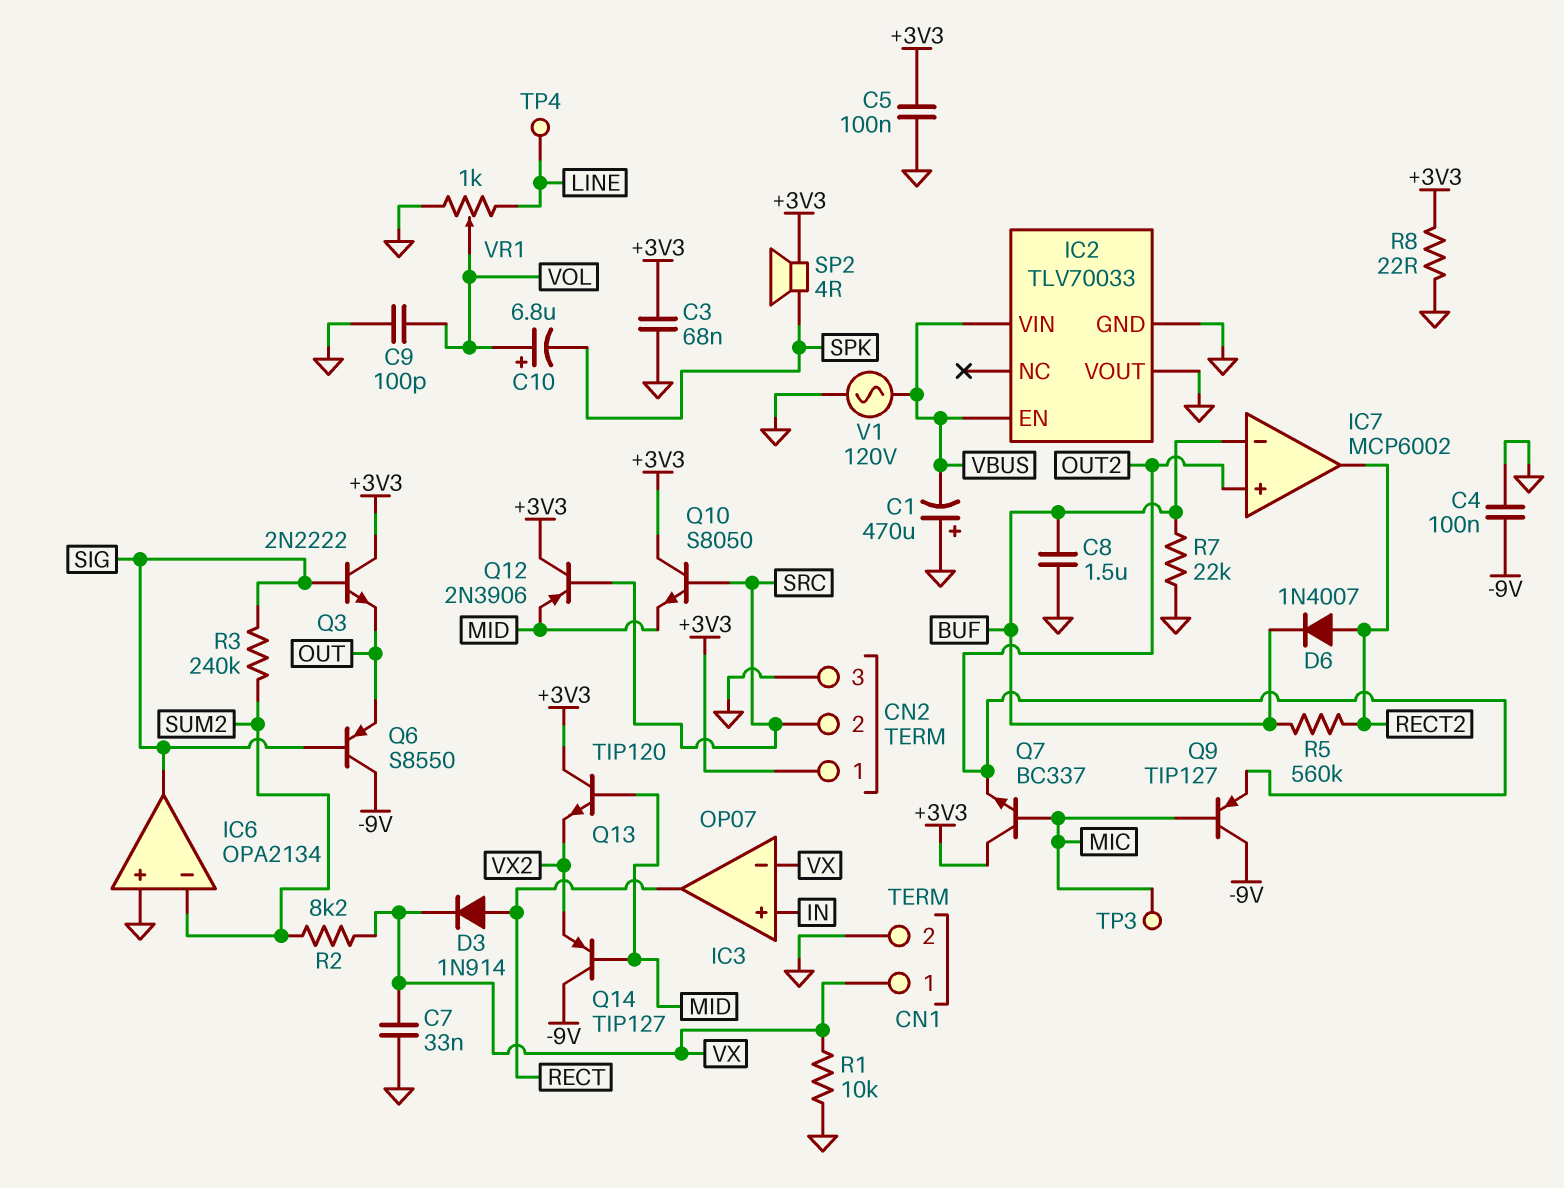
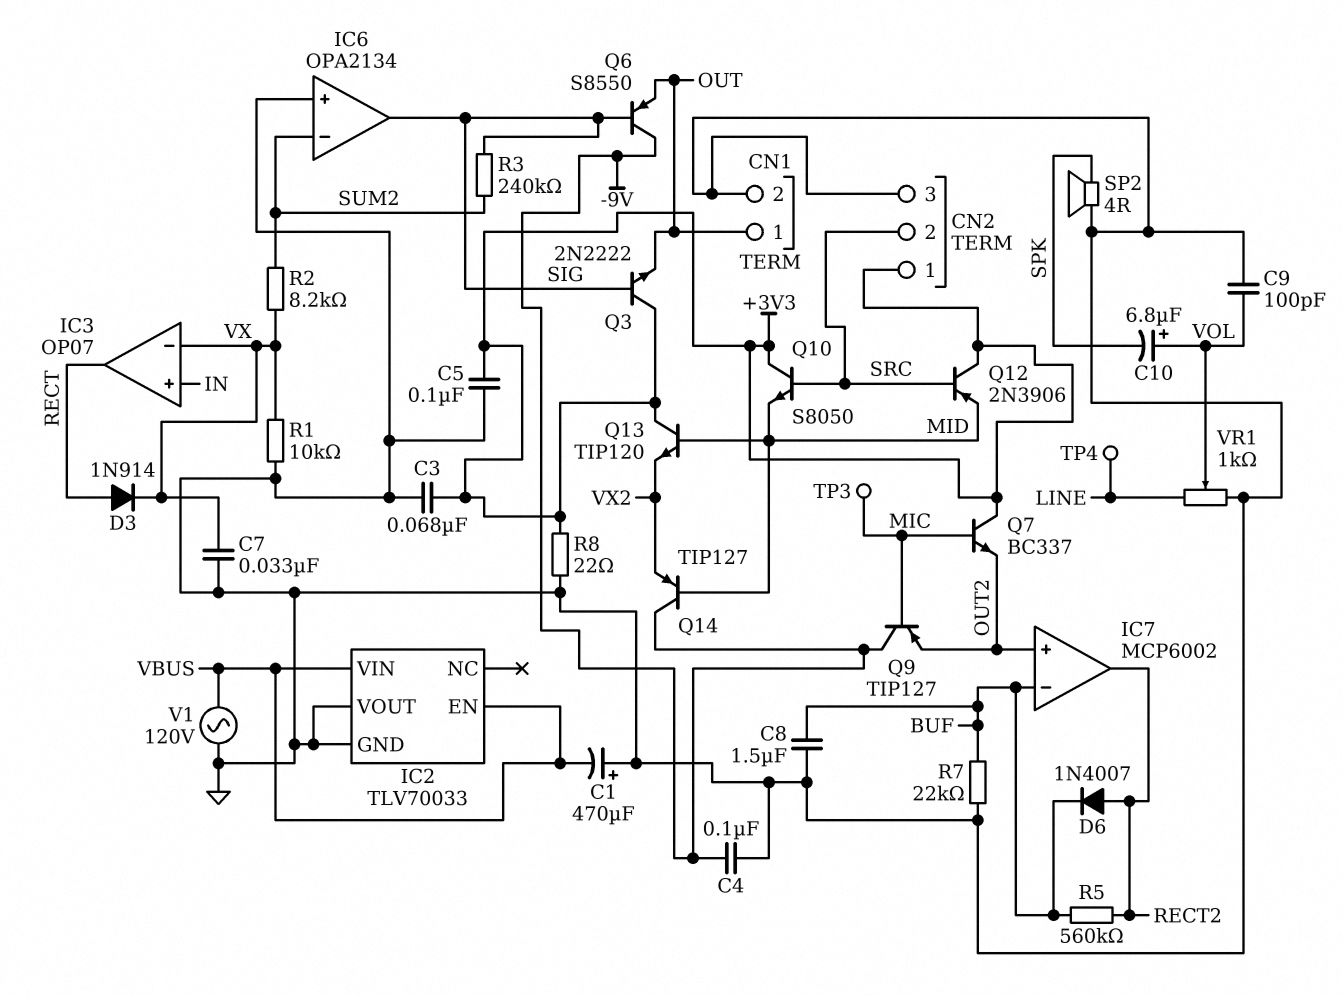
CN1 pin 1: VX -> OUT
SP2: speaker 4R (+3V3, SPK) -> speaker 4R (GND, SPK)

